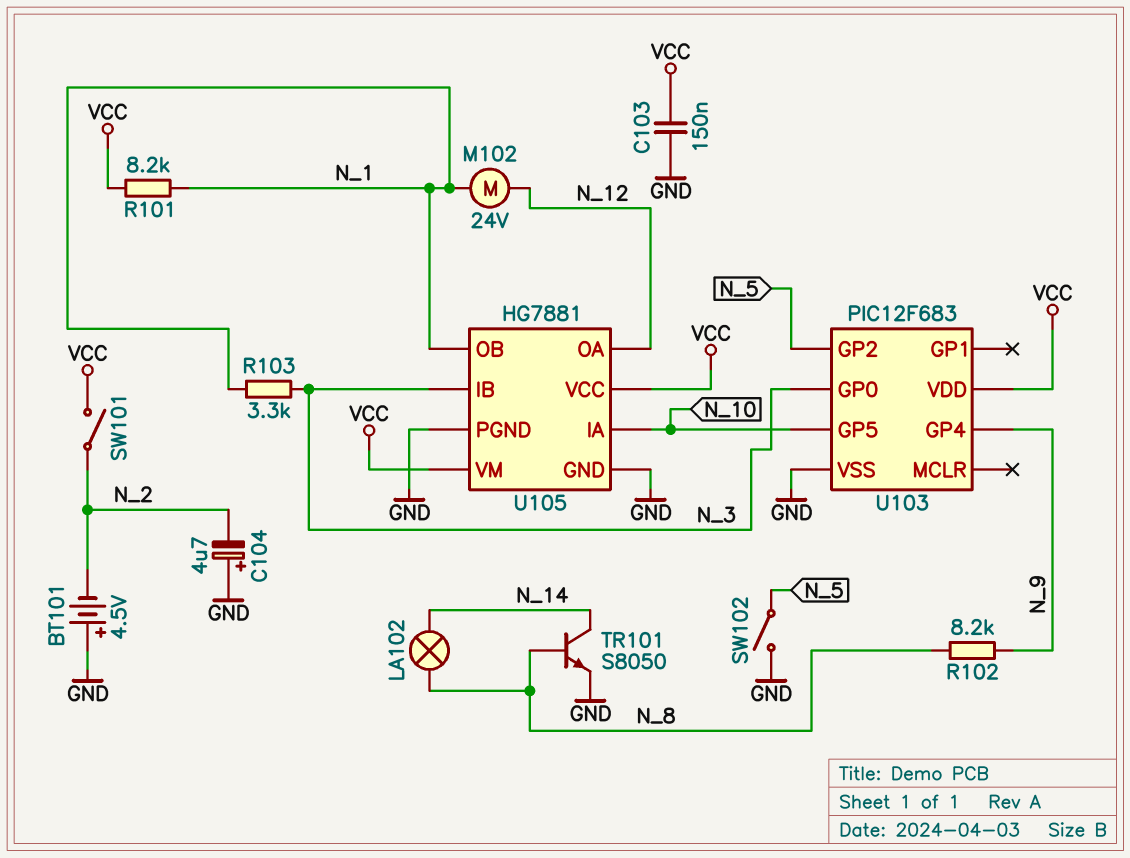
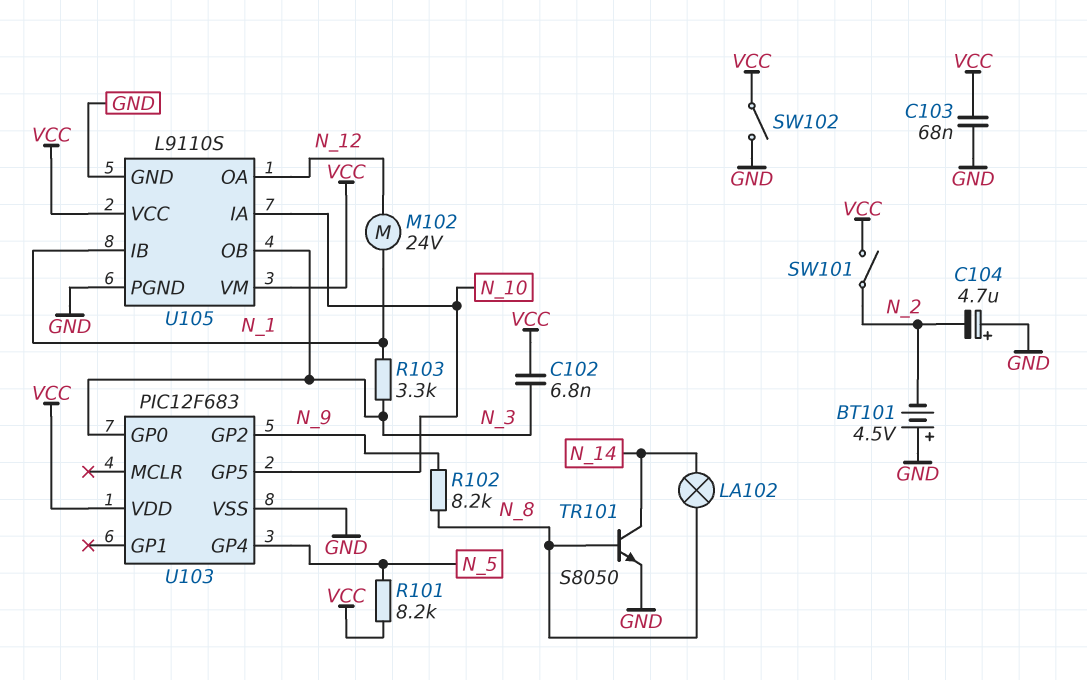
C102: none -> 6.8nF (N_3, VCC)
C103: 150nF (GND, VCC) -> 68nF (GND, VCC)
R101: 8.2k (N_1, VCC) -> 8.2k (N_5, VCC)
SW102: switch (GND, N_5) -> switch (GND, VCC)
U103 pin GP2: N_5 -> N_9
U103 pin GP4: N_9 -> N_5
U105: HG7881 -> L9110S
U105 pin IB: N_3 -> N_1
U105 pin OB: N_1 -> N_3

